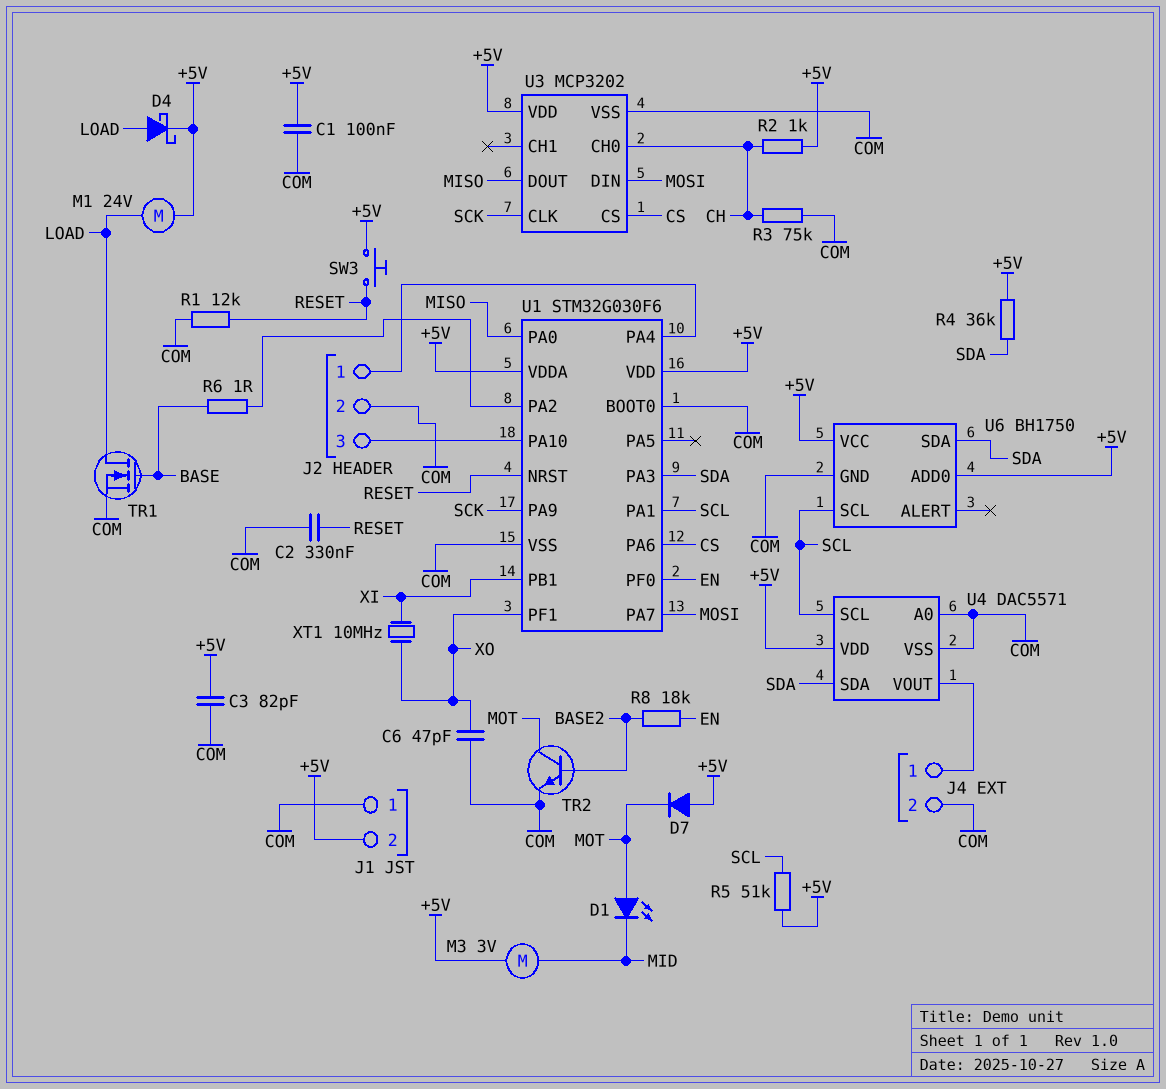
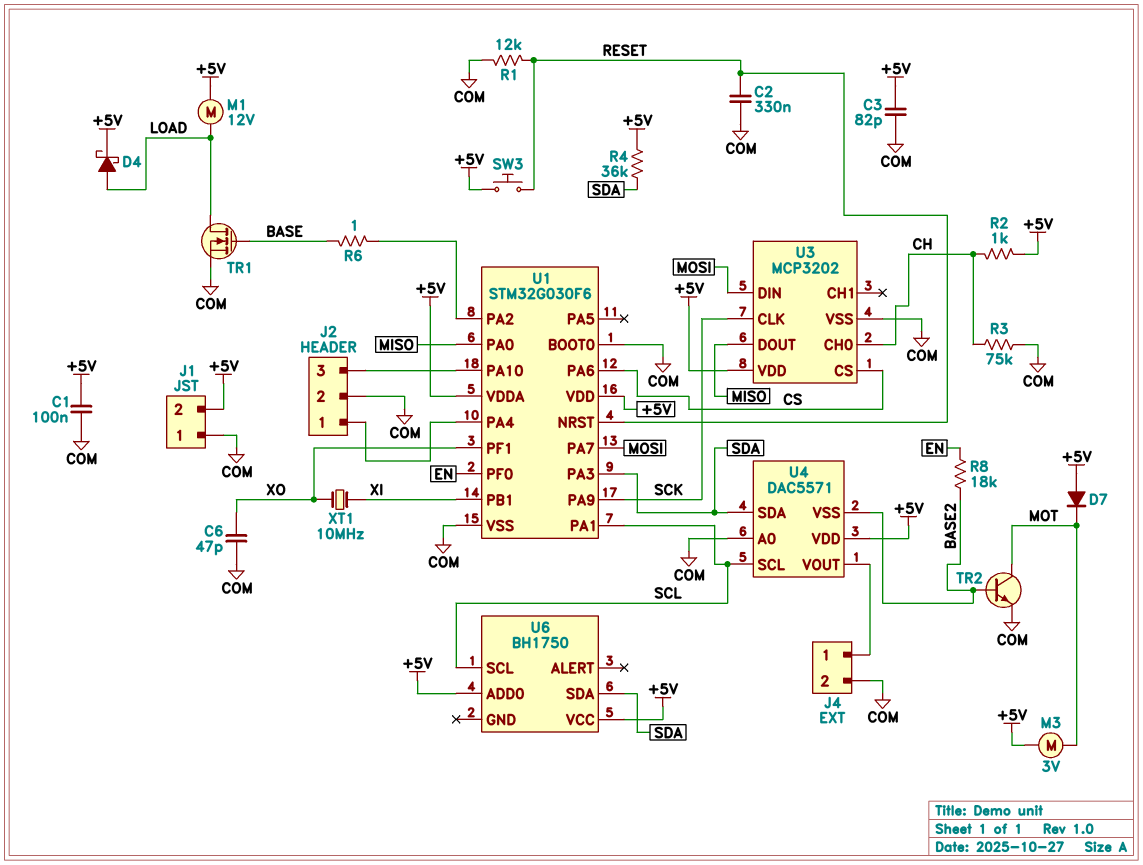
D1: LED (A MOT, K MID) -> none
M1: motor 24V (+5V, LOAD) -> motor 12V (+5V, LOAD)
M3: motor 3V (+5V, MID) -> motor 3V (+5V, MOT)
R5: 51k (+5V, SCL) -> none
U4 pin VSS: COM -> BASE2
U6 pin GND: COM -> none

